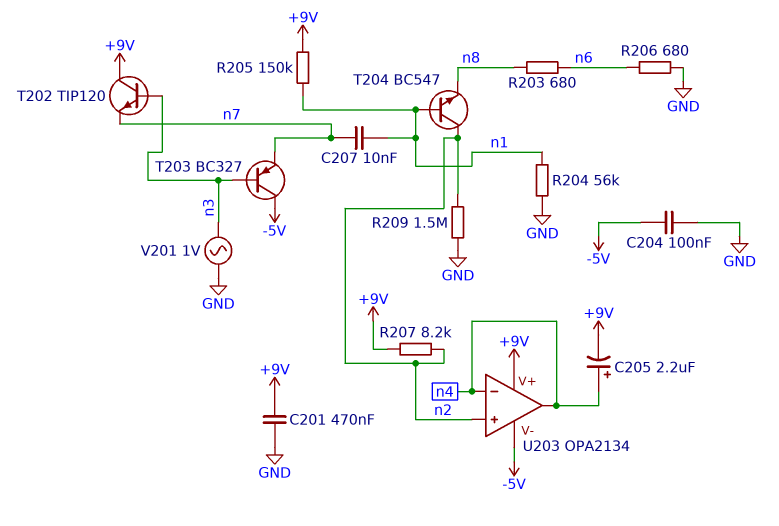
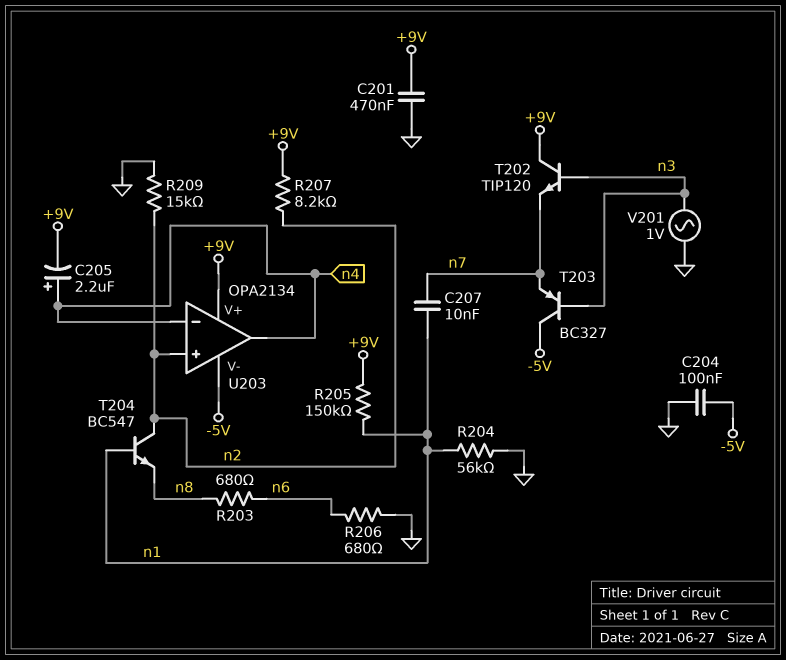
R209: 1.5M (GND, n2) -> 15k (GND, n2)

